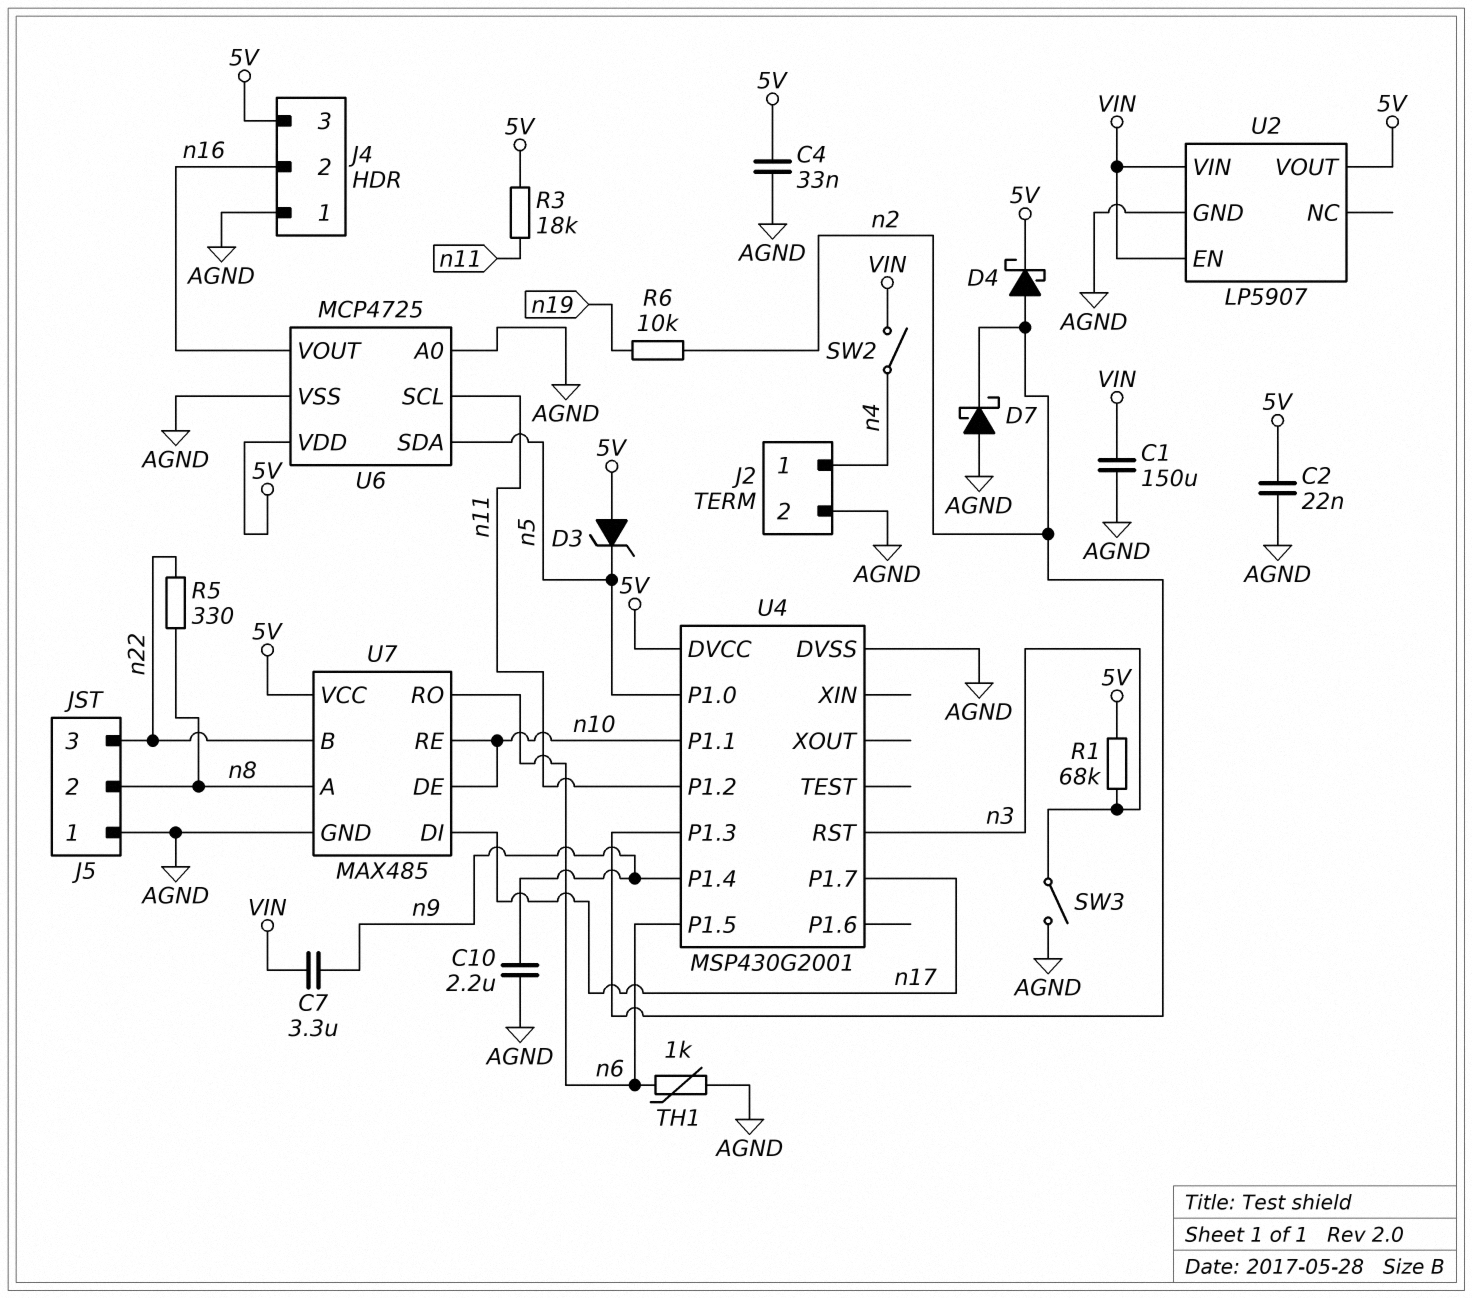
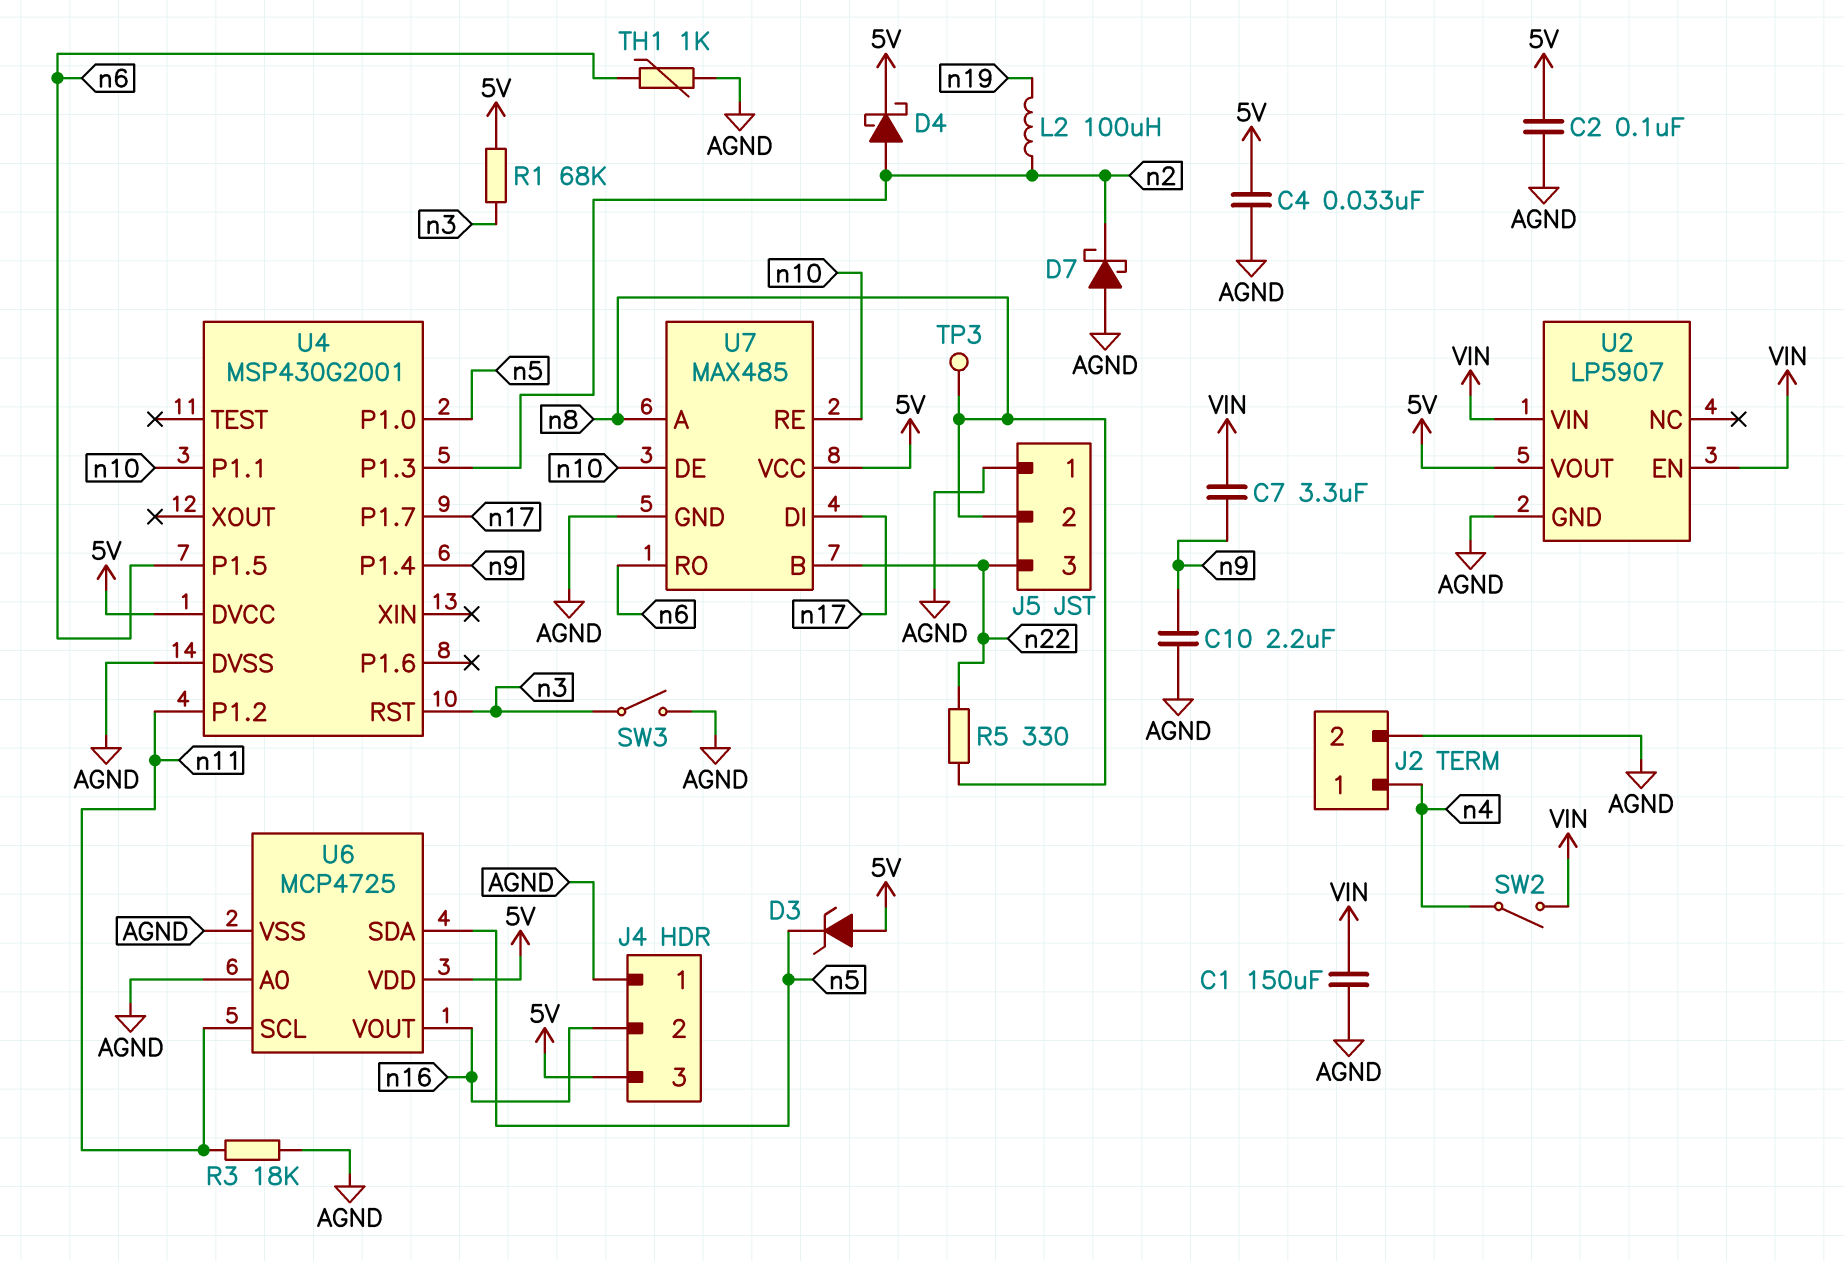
C2: 22nF (5V, AGND) -> 100nF (5V, AGND)
L2: none -> 100uH (n2, n19)
R3: 18k (5V, n11) -> 18k (AGND, n11)
R6: 10k (n2, n19) -> none
TP3: none -> test point (n8)

